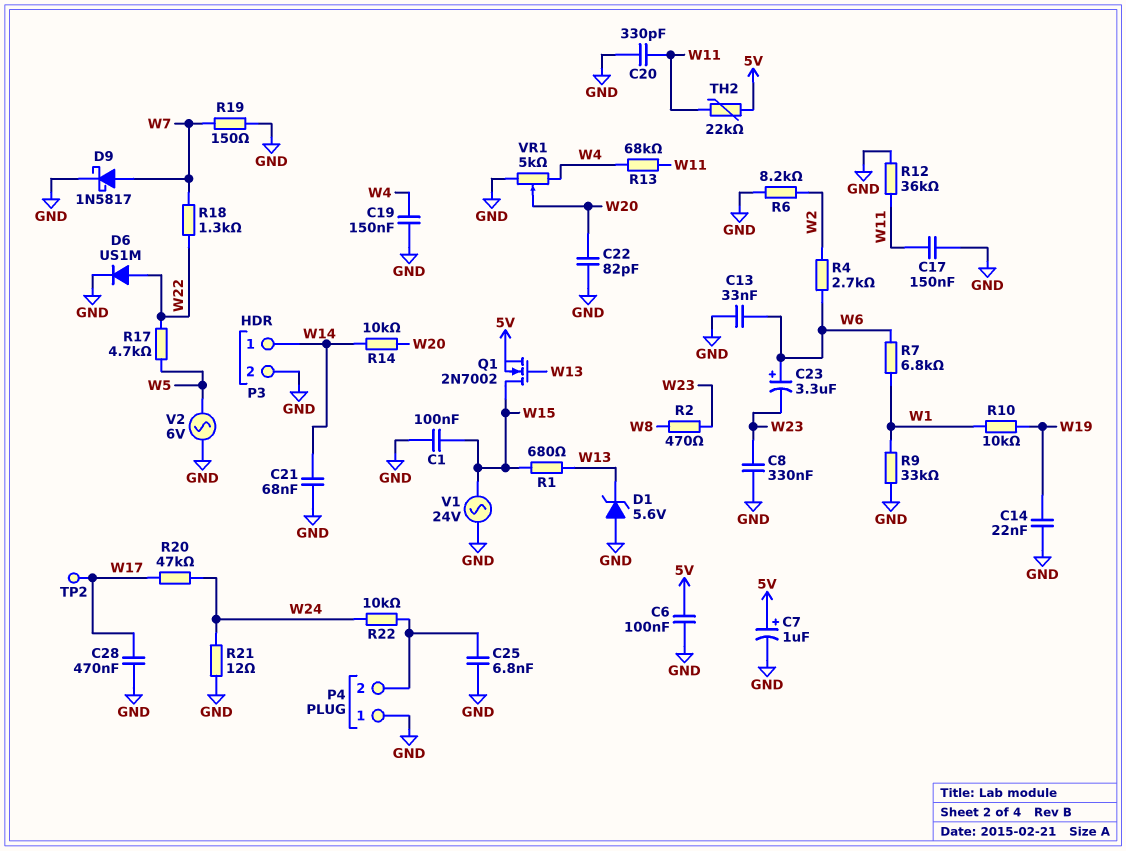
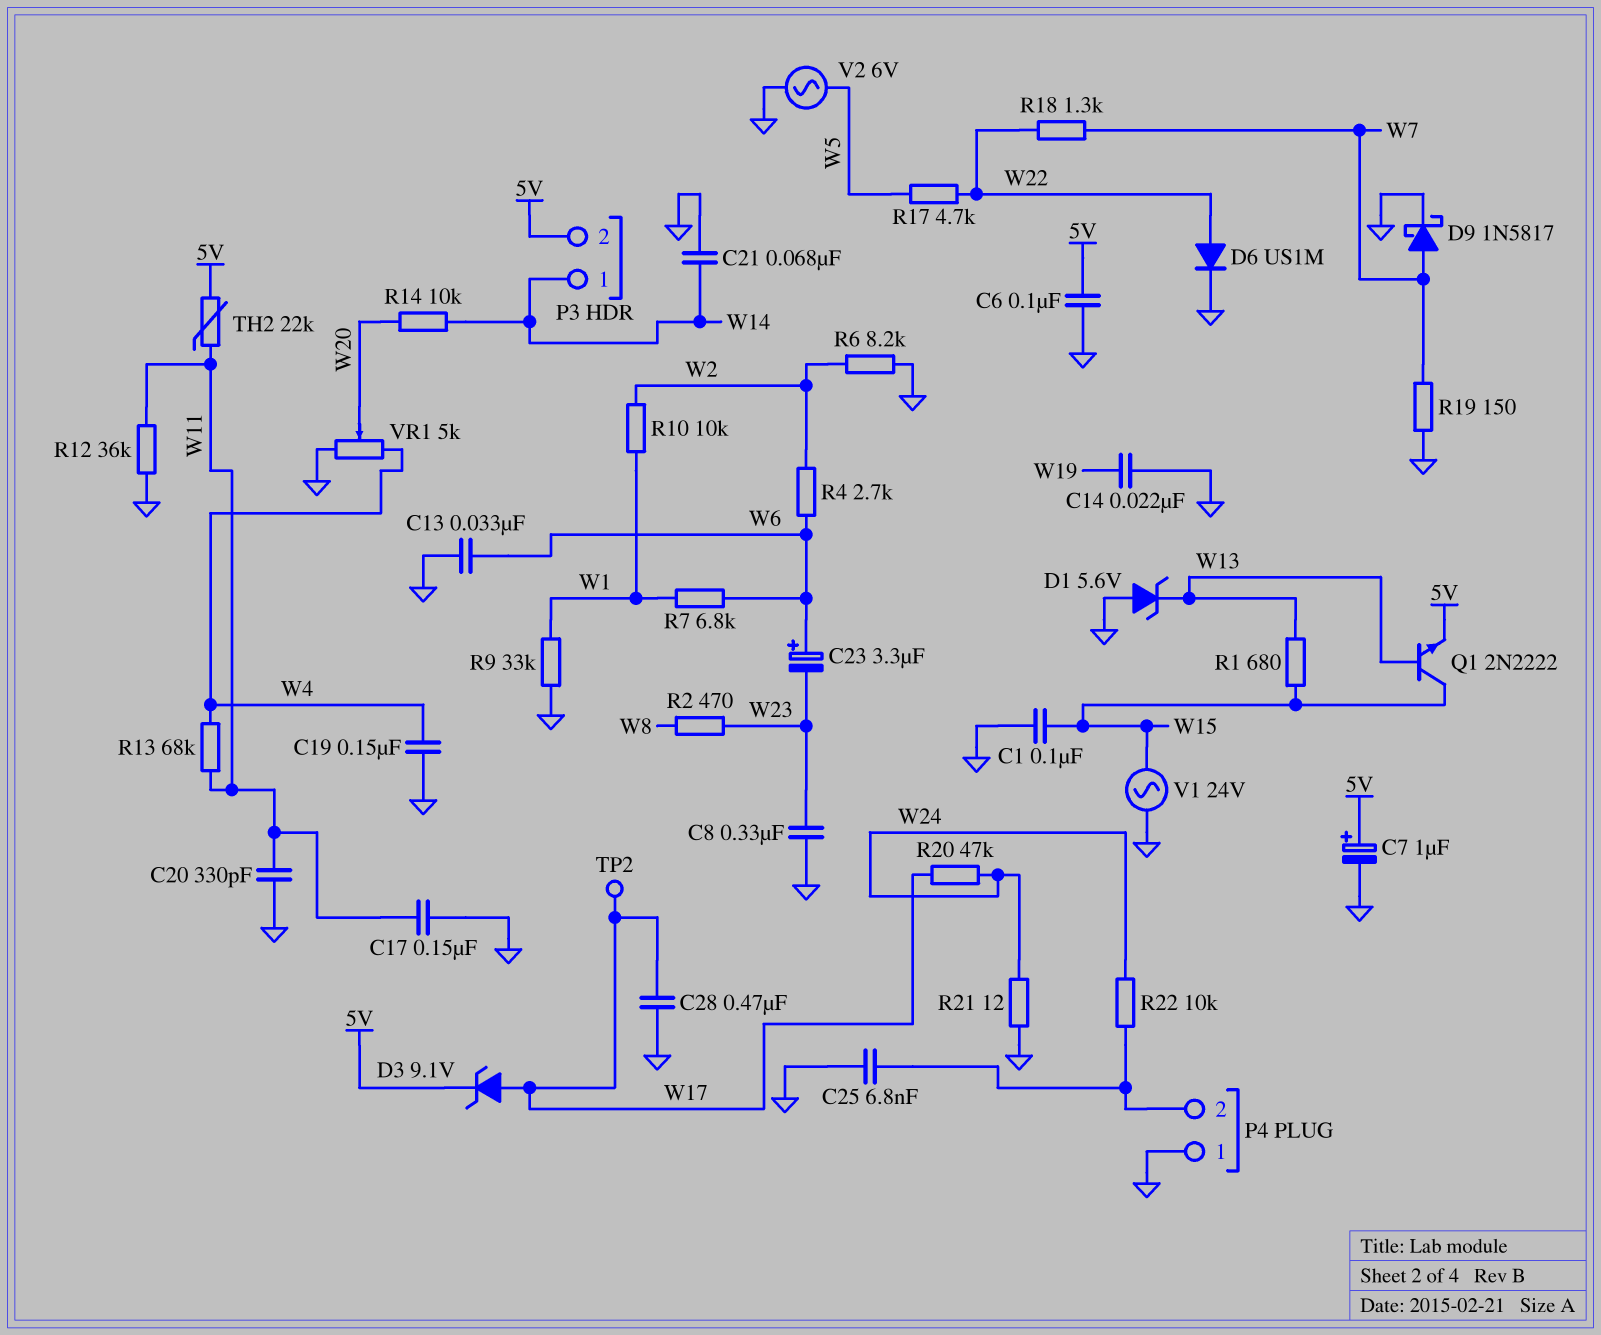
C22: 82pF (GND, W20) -> none
D3: none -> zener 9.1V (A W17, K 5V)
P3 pin 2: GND -> 5V
Q1: NMOS 2N7002 (G W13, D W15, S 5V) -> NPN 2N2222 (B W13, C W15, E 5V)
R10: 10k (W1, W19) -> 10k (W1, W2)

